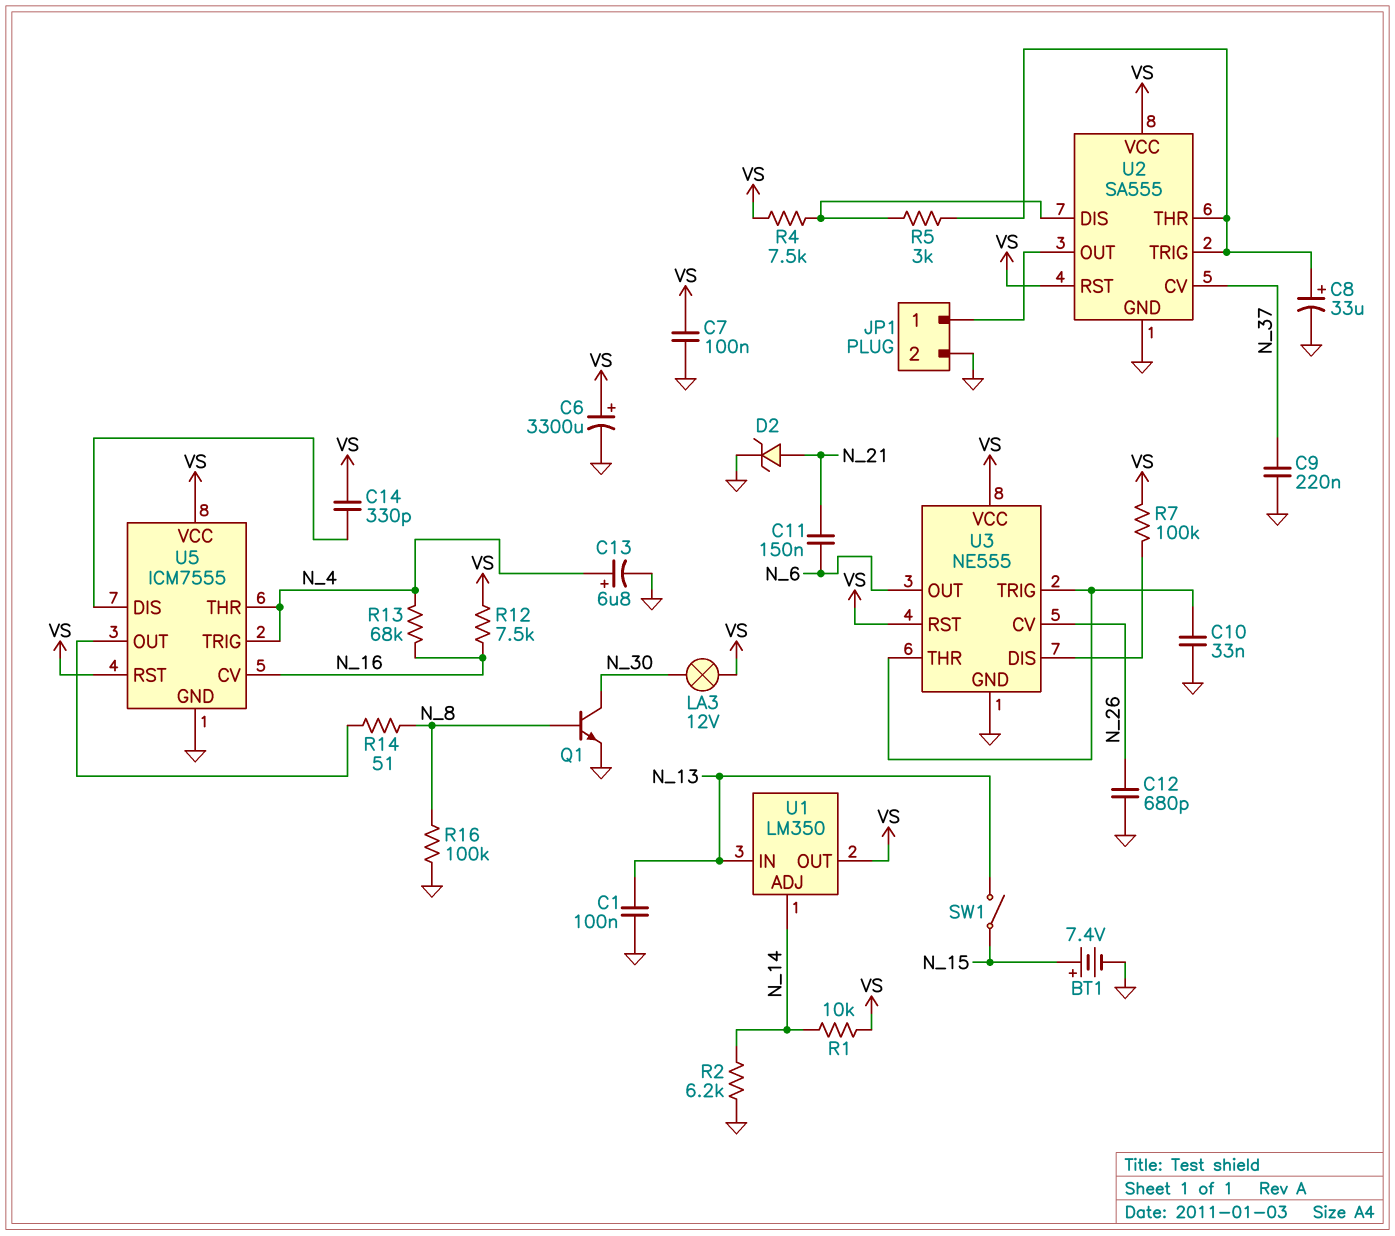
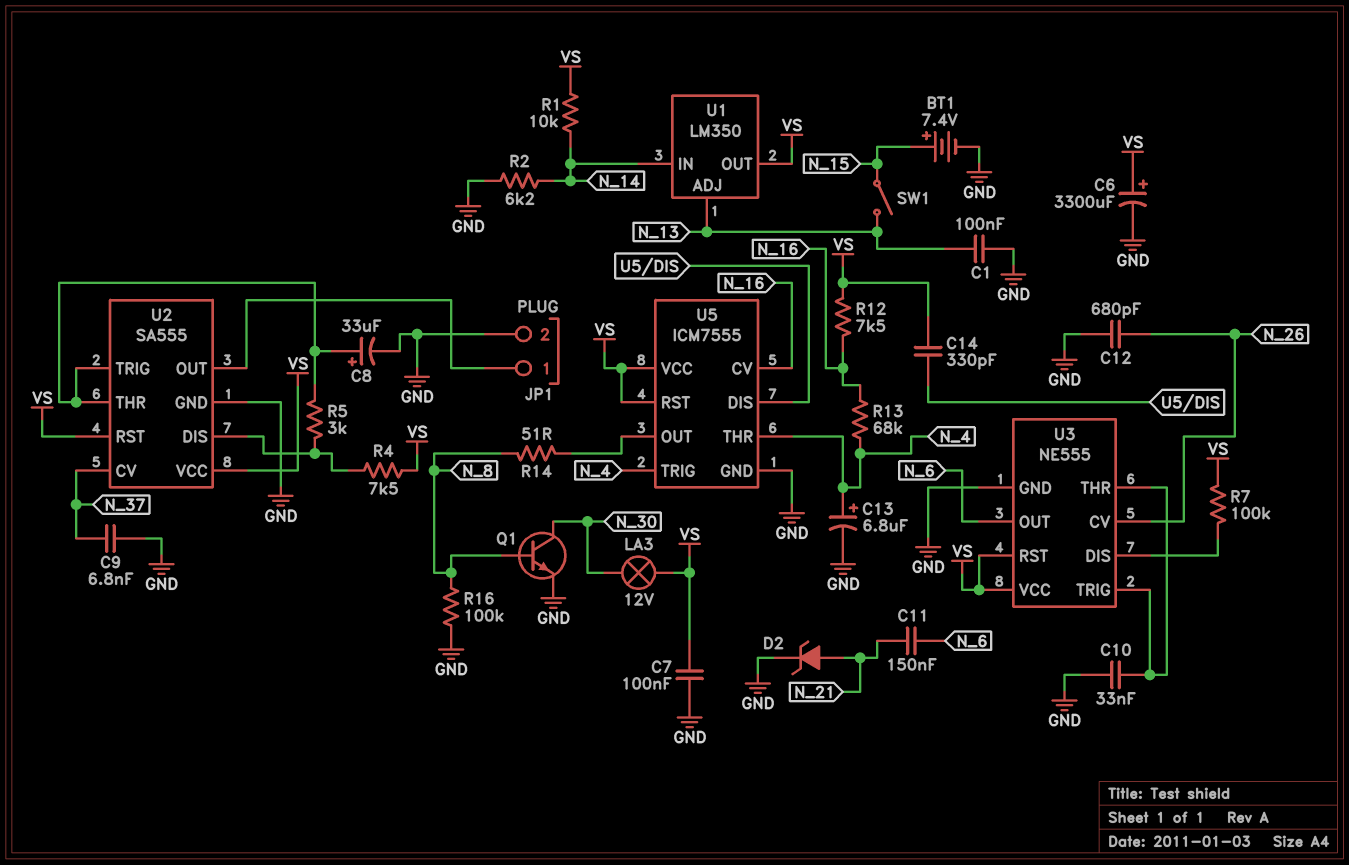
C9: 220nF (GND, N_37) -> 6.8nF (GND, N_37)
U1 pin ADJ: N_14 -> N_13
U1 pin IN: N_13 -> N_14

